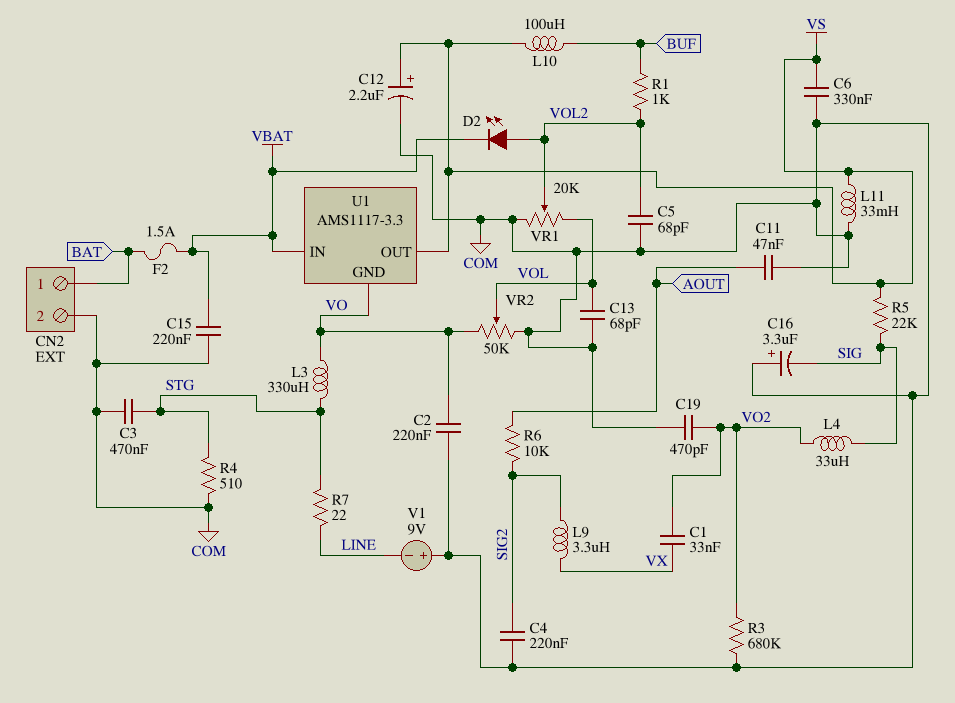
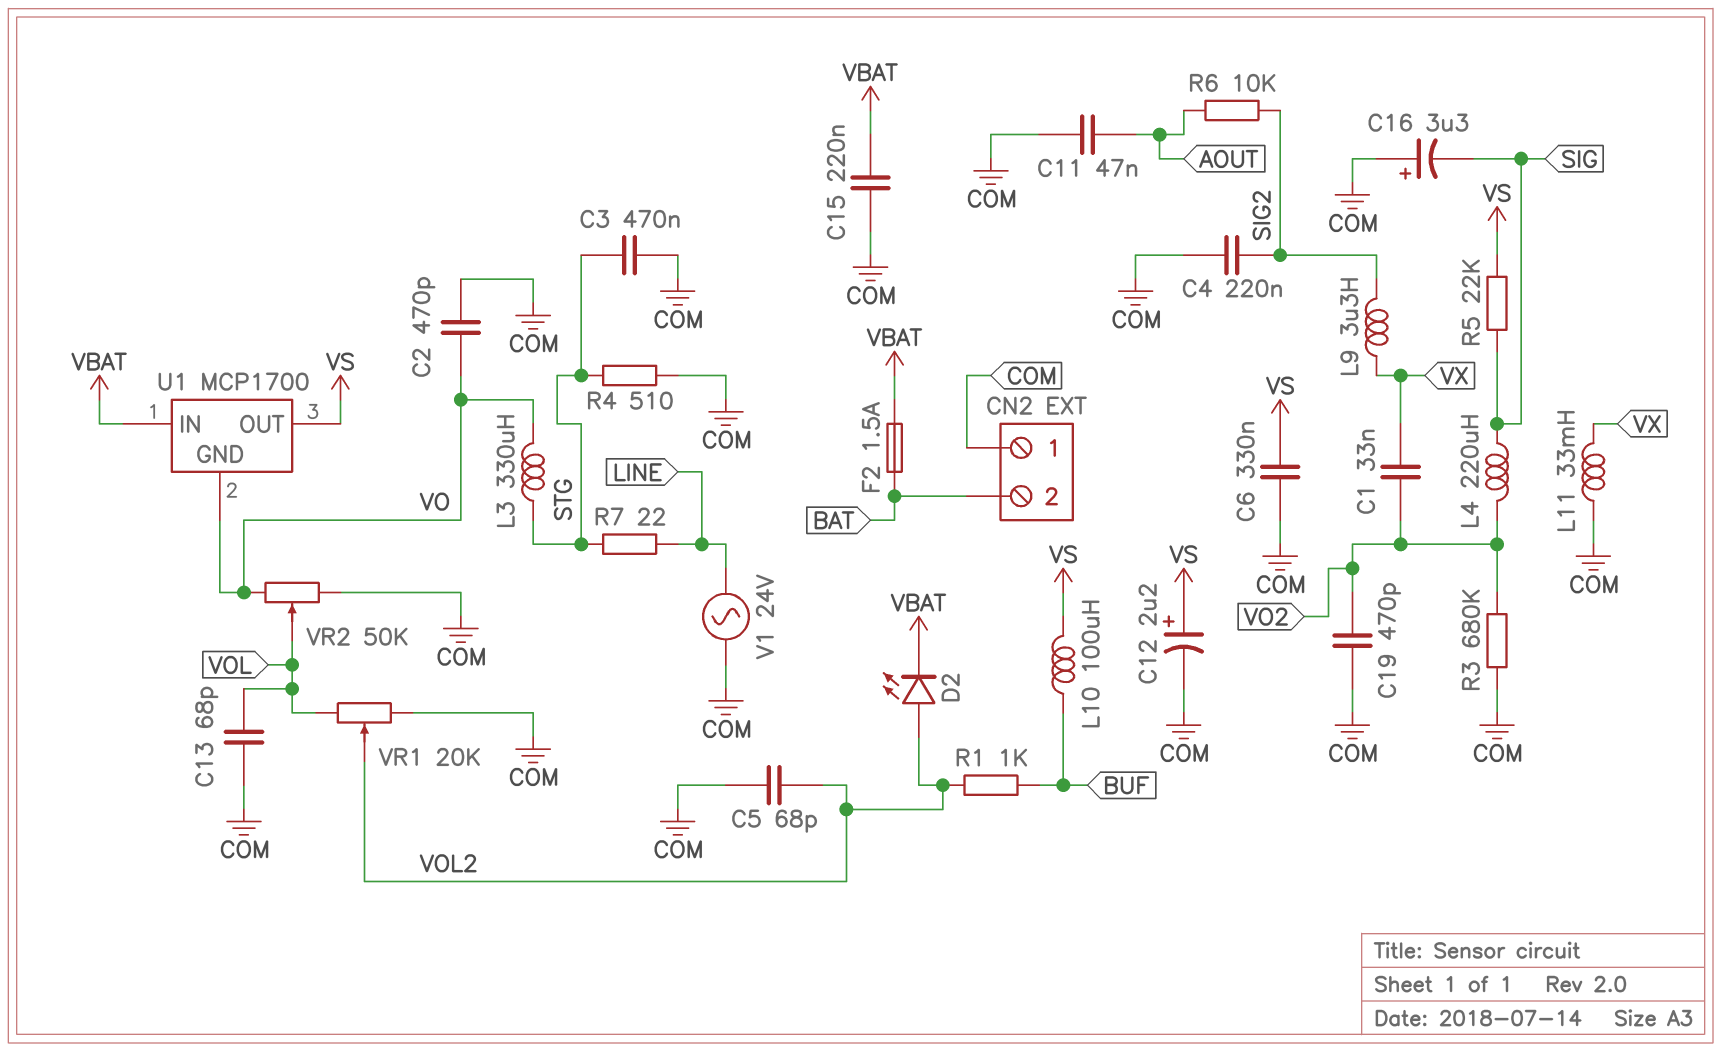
C2: 220nF (COM, VO) -> 470pF (COM, VO)
CN2 pin 1: BAT -> COM
CN2 pin 2: COM -> BAT
L4: 33uH (SIG, VO2) -> 220uH (SIG, VO2)
L11: 33mH (COM, VS) -> 33mH (COM, VX)
U1: AMS1117-3.3 -> MCP1700
V1: 9V (plus COM, minus LINE) -> AC 24V (COM, LINE)

